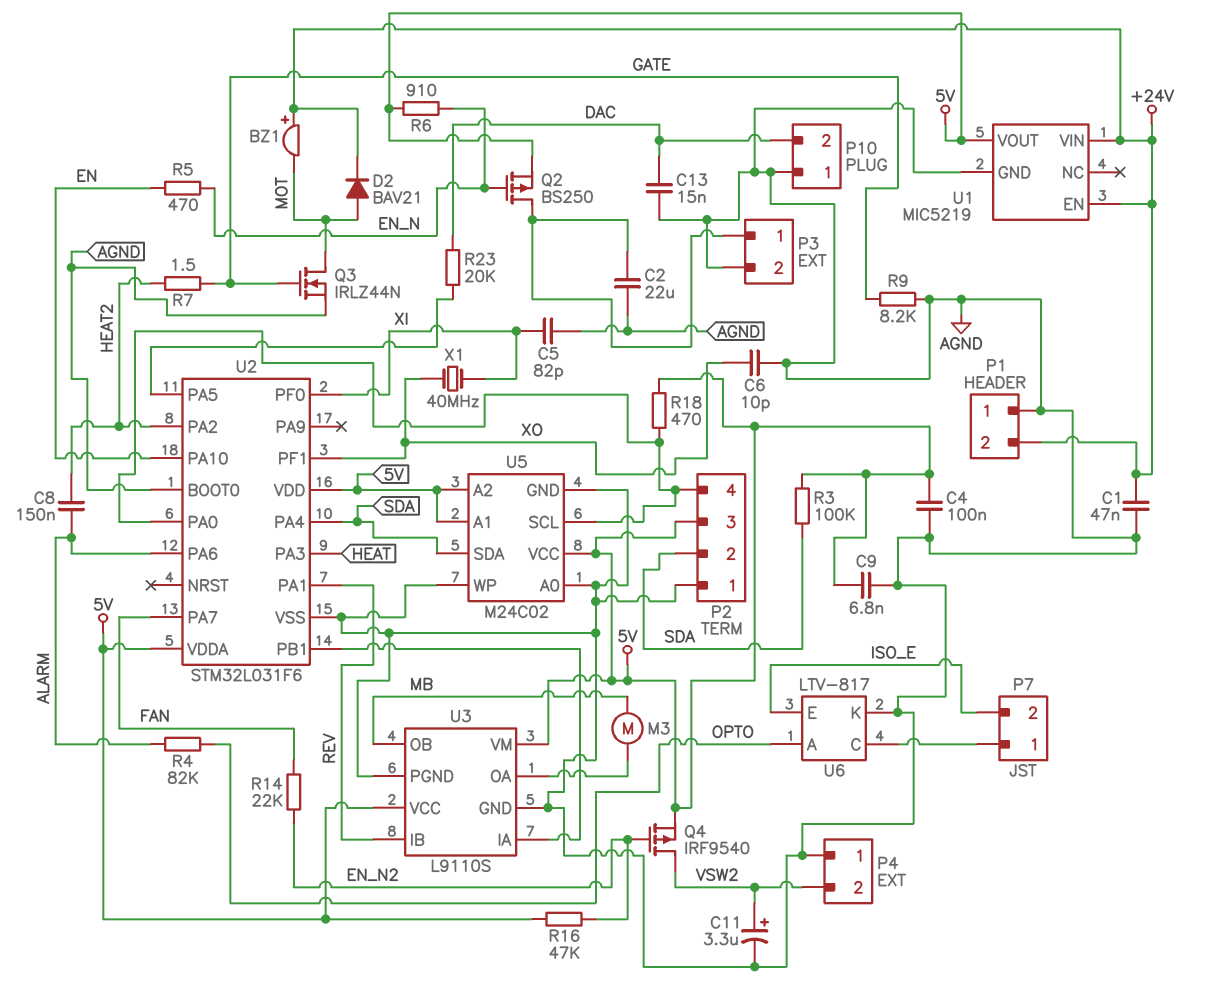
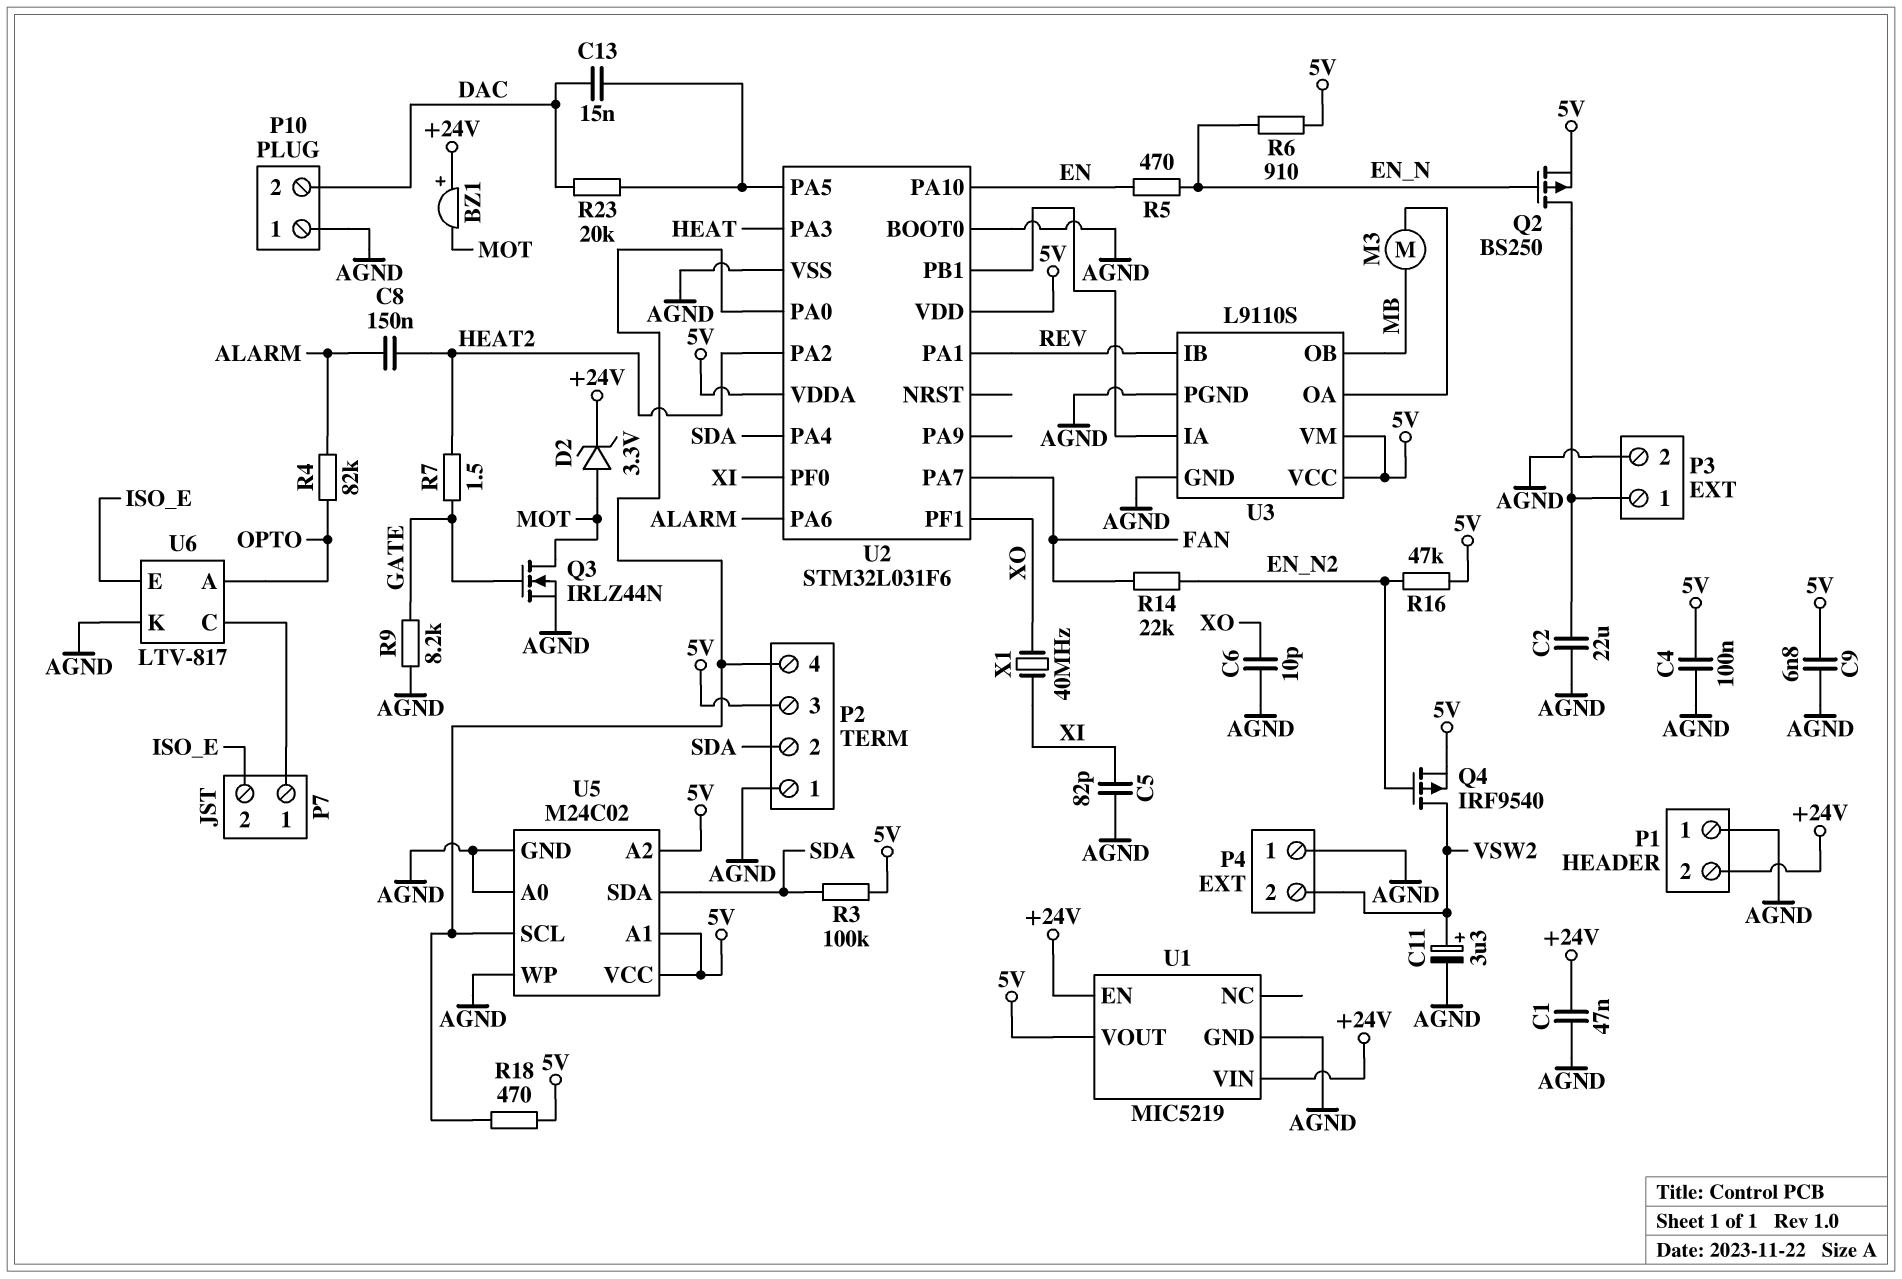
C13: 15nF (AGND, DAC) -> 15nF (DAC, U2/PA5)
D2: diode BAV21 (A MOT, K +24V) -> zener 3.3V (A MOT, K +24V)

